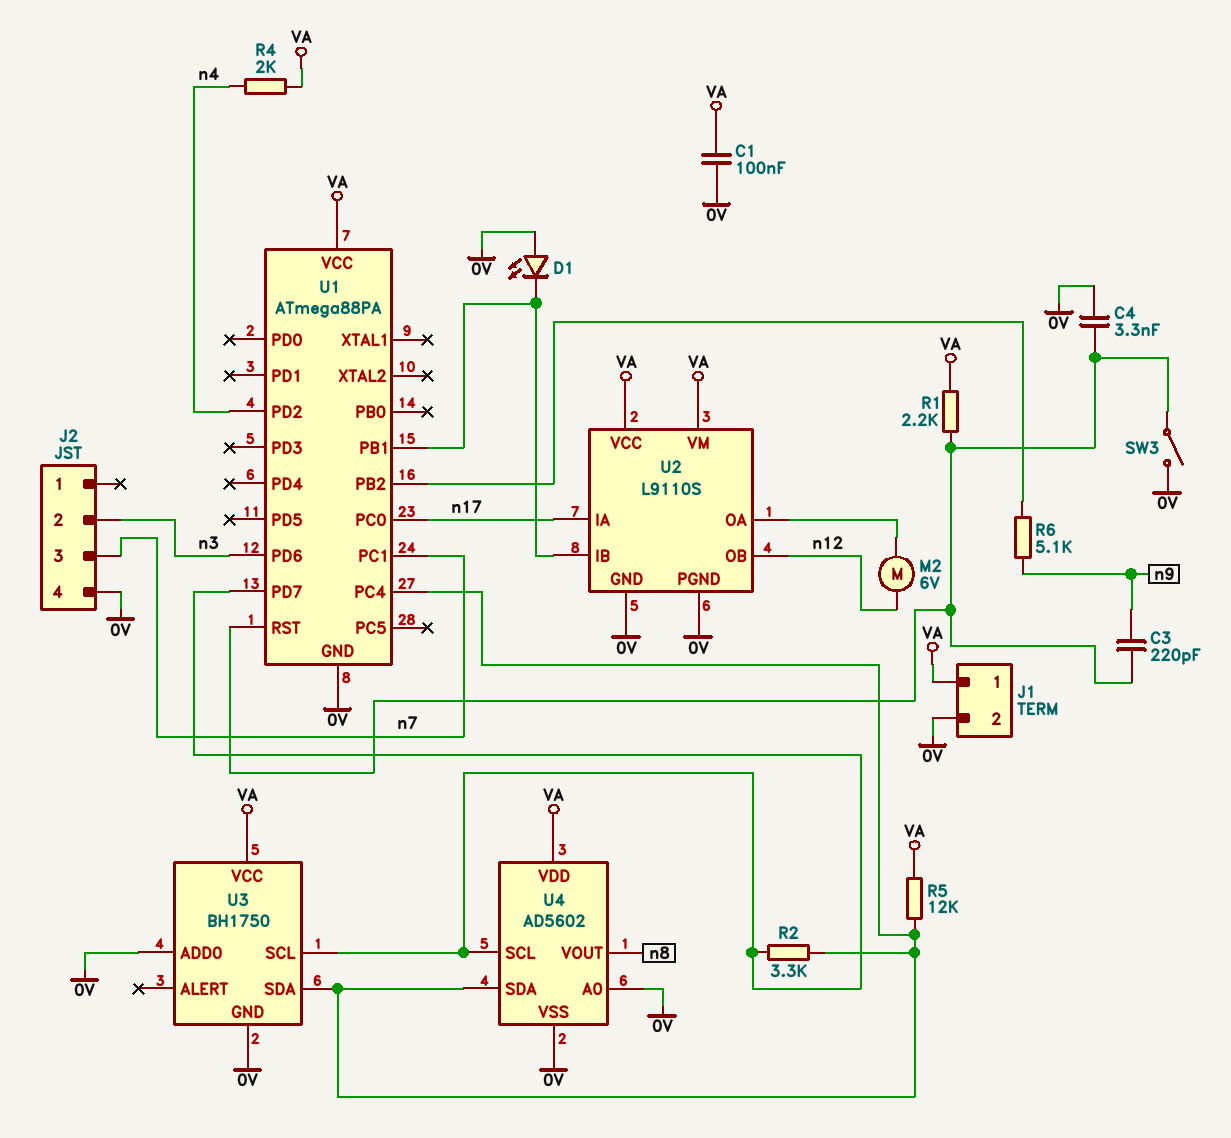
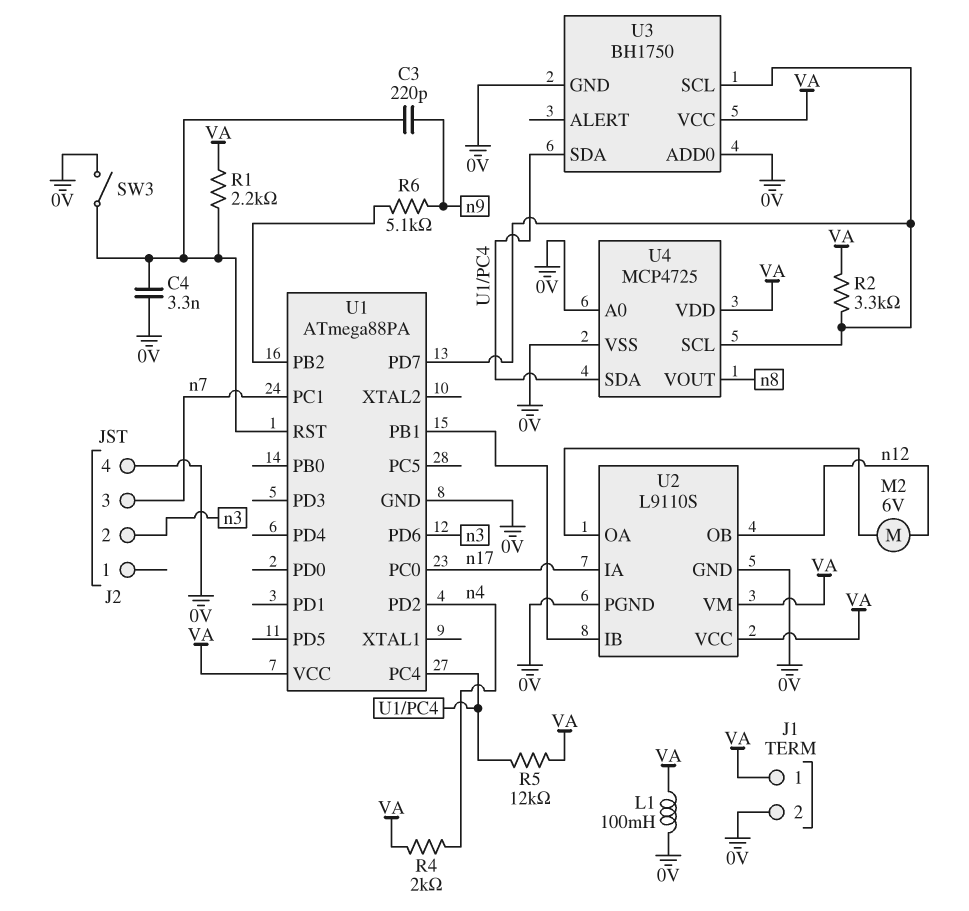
C1: 100nF (0V, VA) -> none
D1: LED (A 0V, K U1/PB1) -> none
L1: none -> 100mH (0V, VA)
R2: 3.3k (U1/PC4, U1/PD7) -> 3.3k (U1/PD7, VA)
U4: AD5602 -> MCP4725

